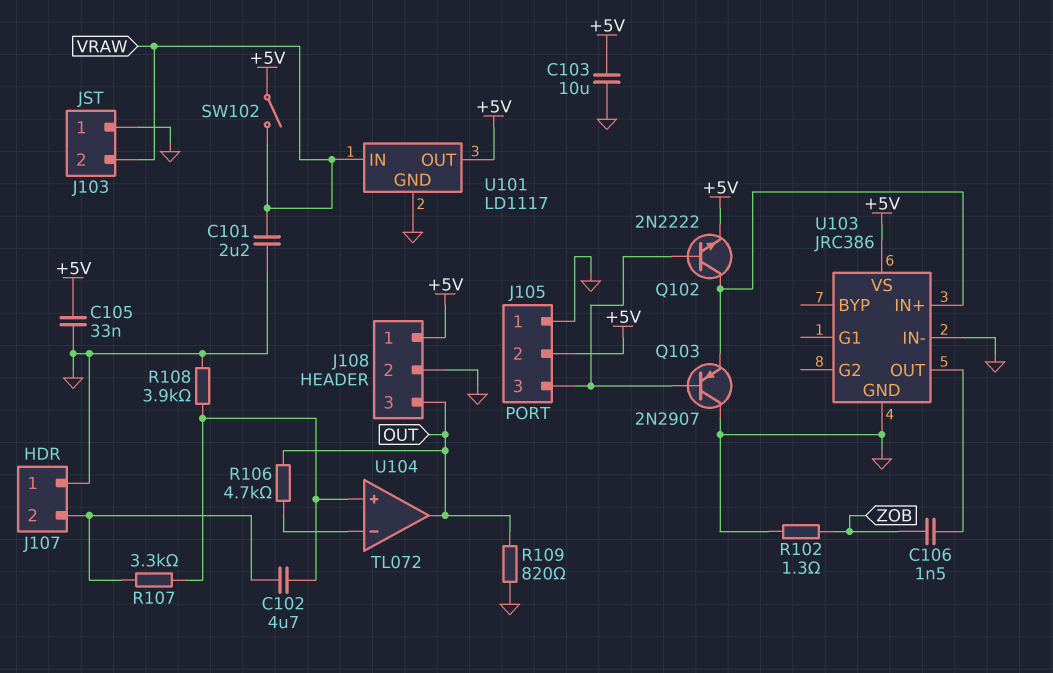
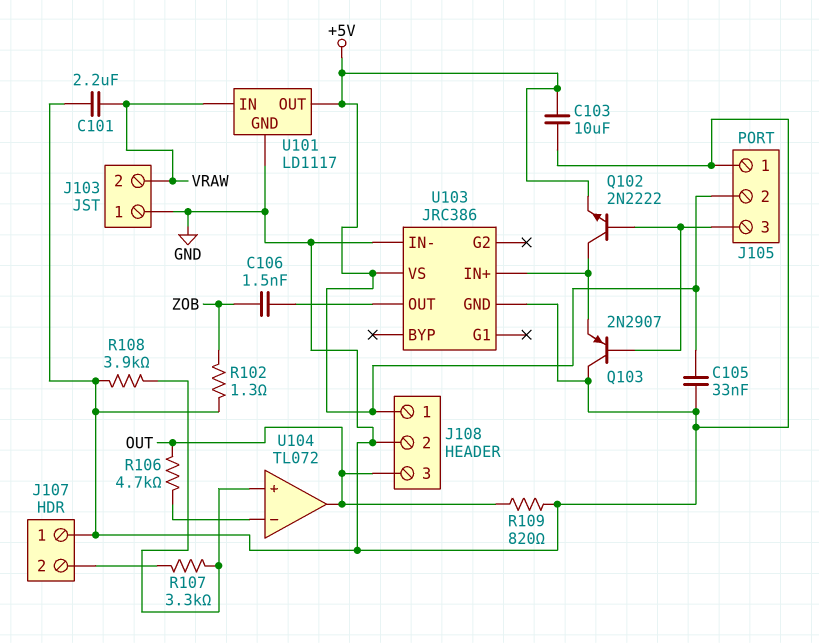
C102: 4.7uF (J107/2, U104/in+) -> none
SW102: switch (+5V, VRAW) -> none

